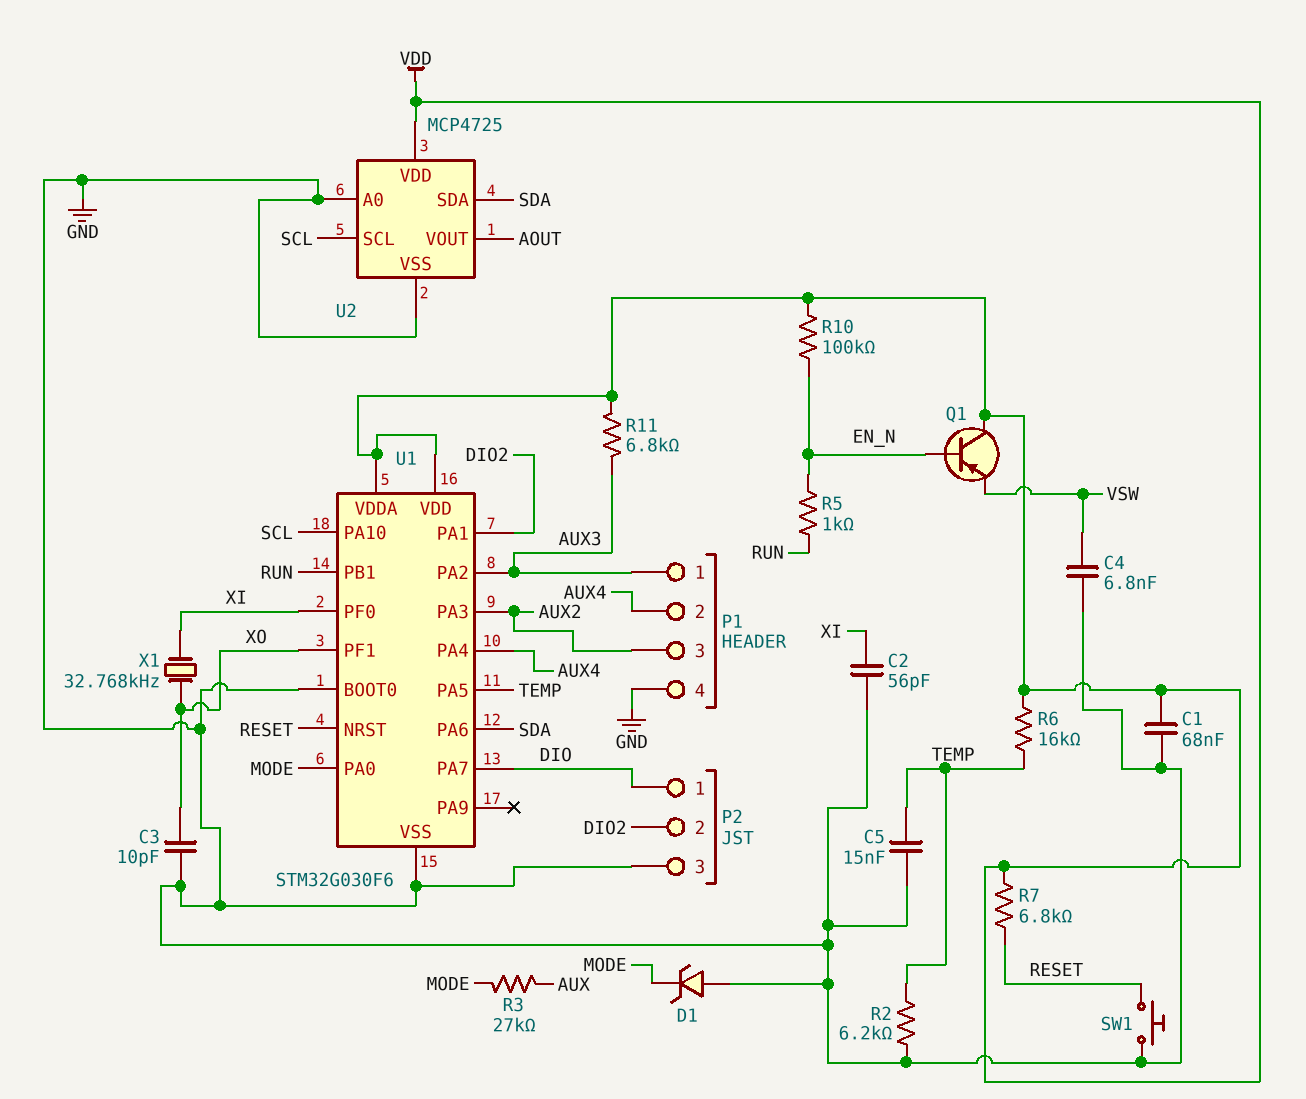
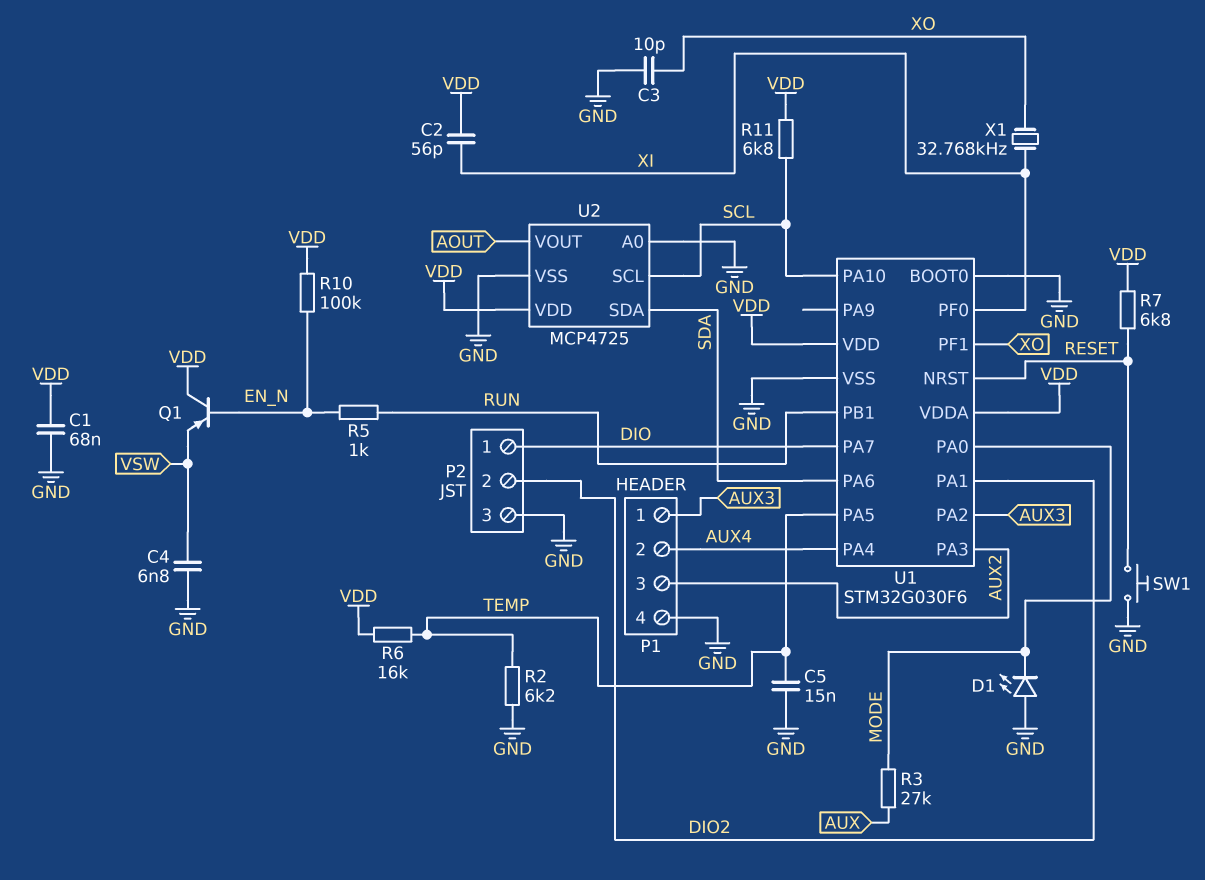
C2: 56pF (GND, XI) -> 56pF (VDD, XI)
D1: zener (A GND, K MODE) -> LED (A GND, K MODE)
R11: 6.8k (AUX3, VDD) -> 6.8k (SCL, VDD)

